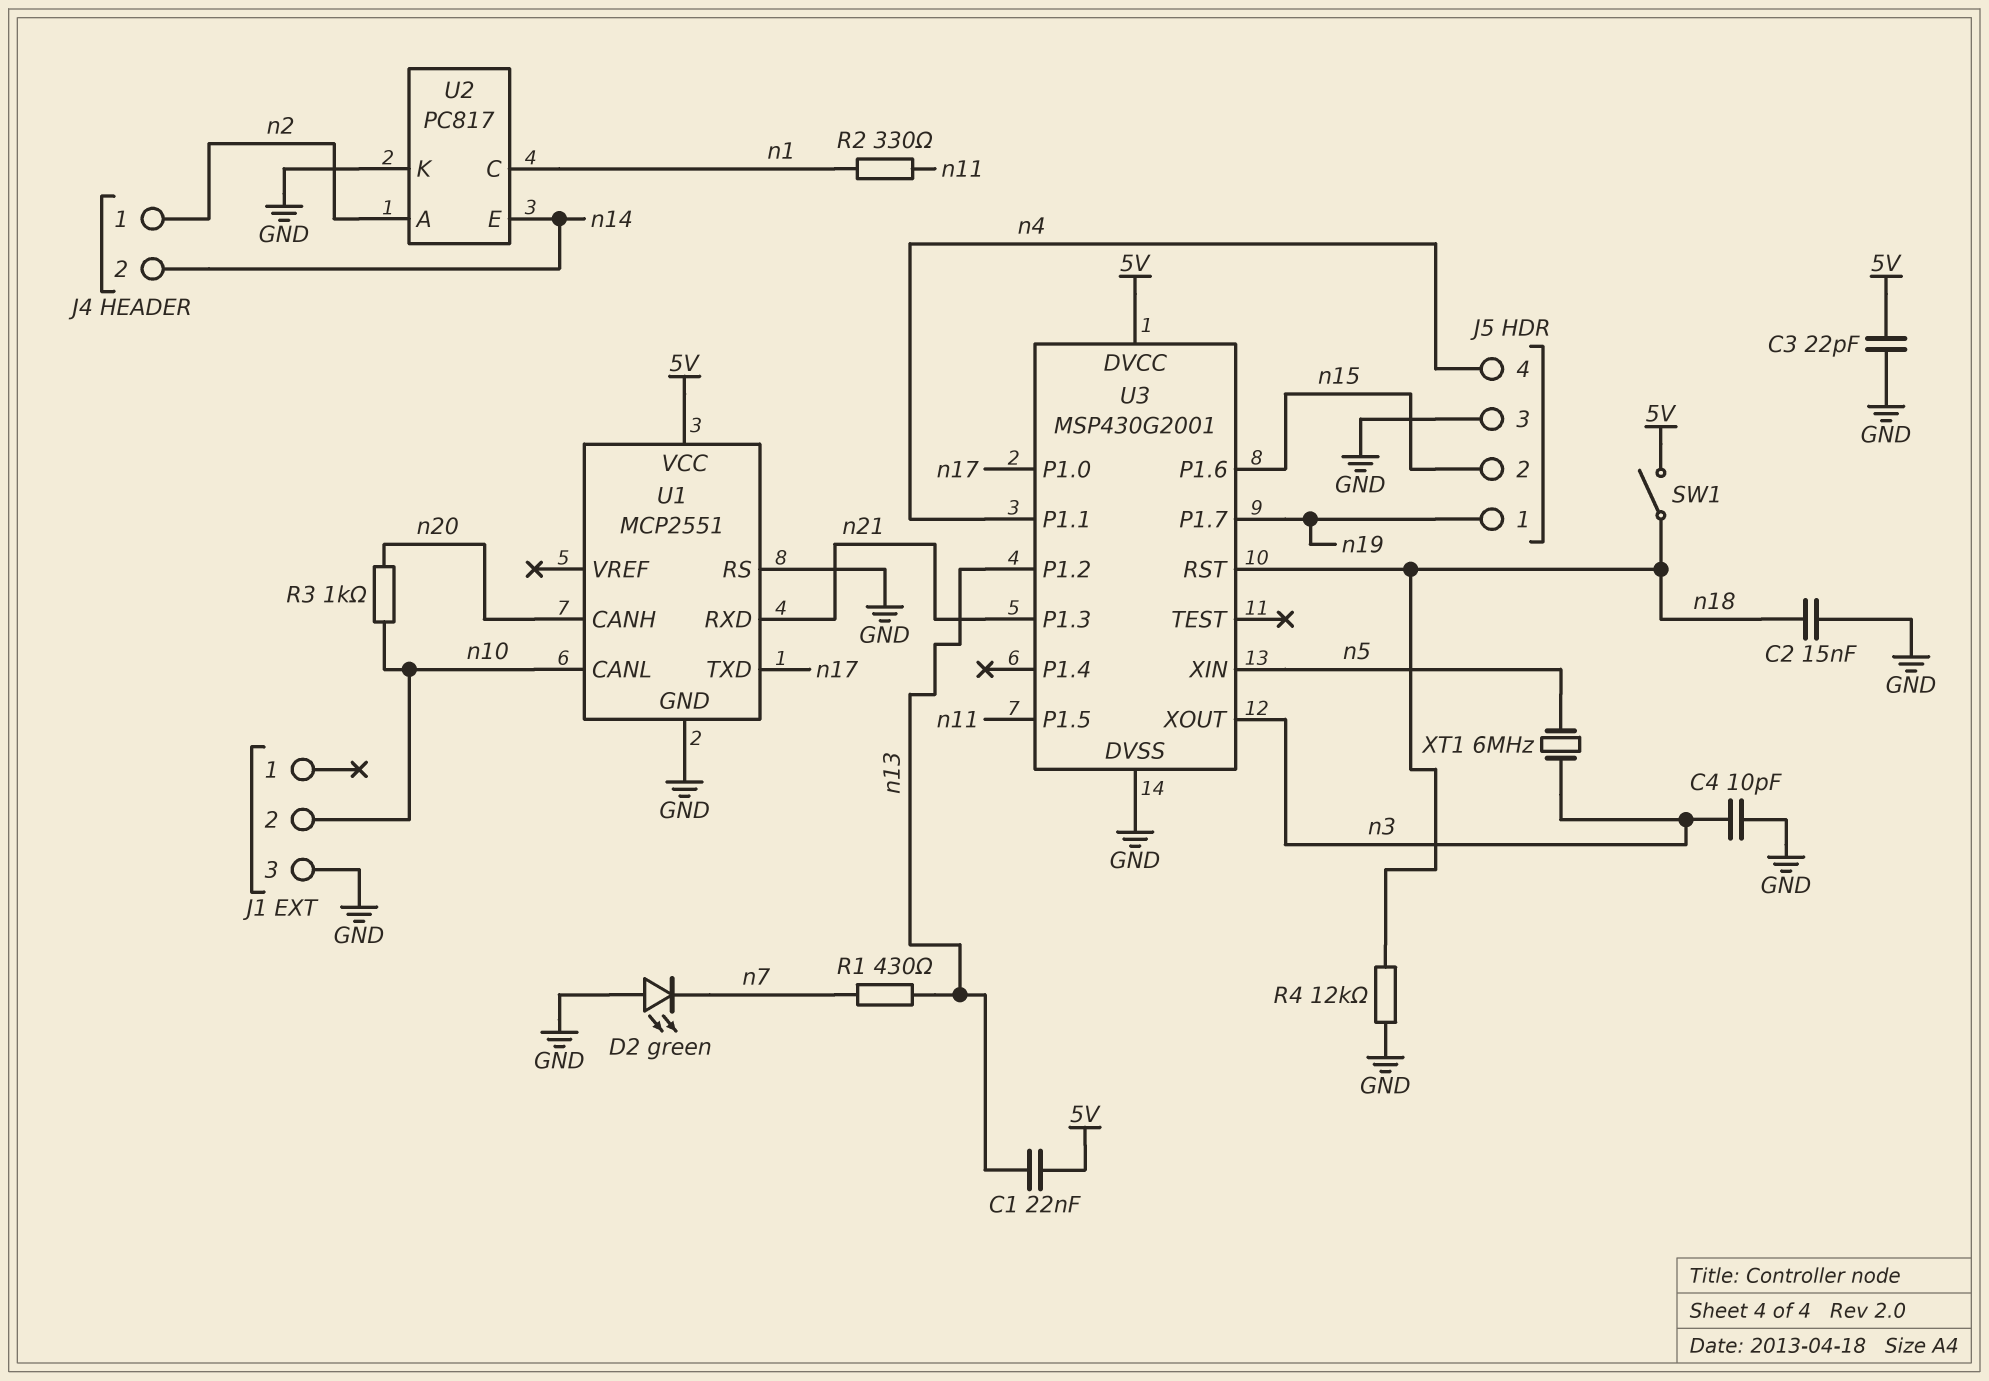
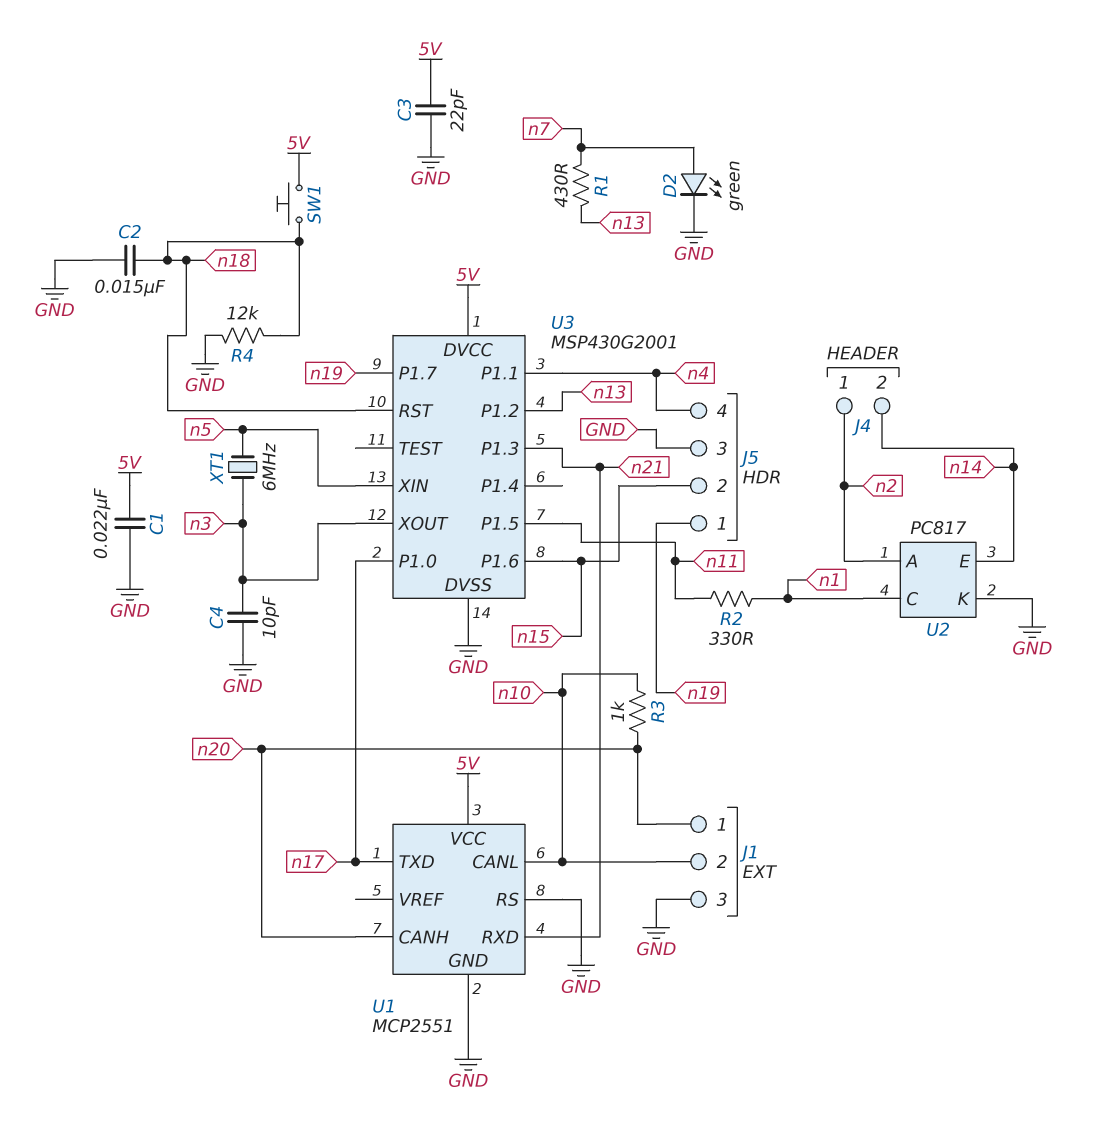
C1: 22nF (5V, n13) -> 22nF (5V, GND)
D2: LED green (A GND, K n7) -> LED green (A n7, K GND)
J1 pin 1: none -> n20
SW1: switch (5V, n18) -> button (5V, n18)

